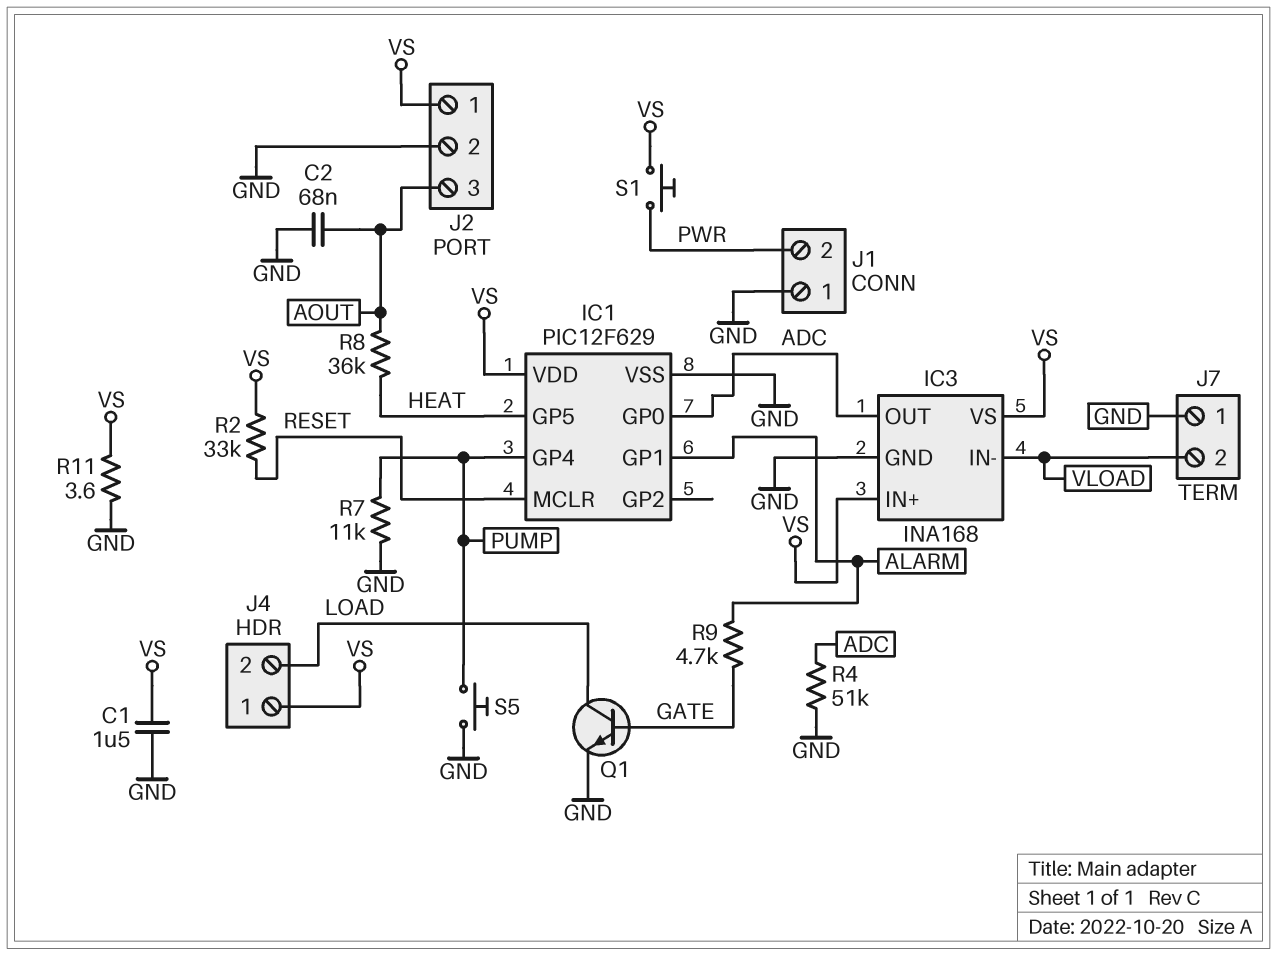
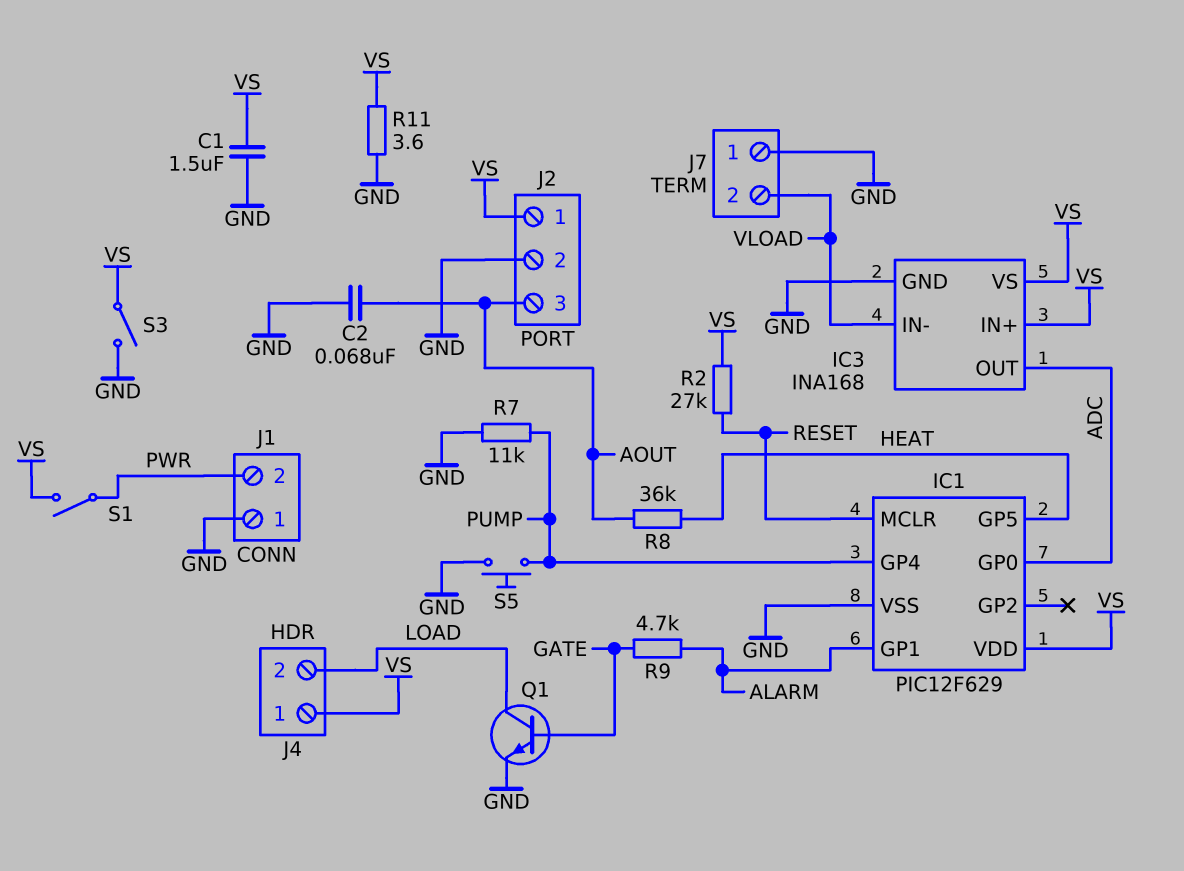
R2: 33k (RESET, VS) -> 27k (RESET, VS)
R4: 51k (ADC, GND) -> none
S1: button (PWR, VS) -> switch (PWR, VS)
S3: none -> switch (GND, VS)

